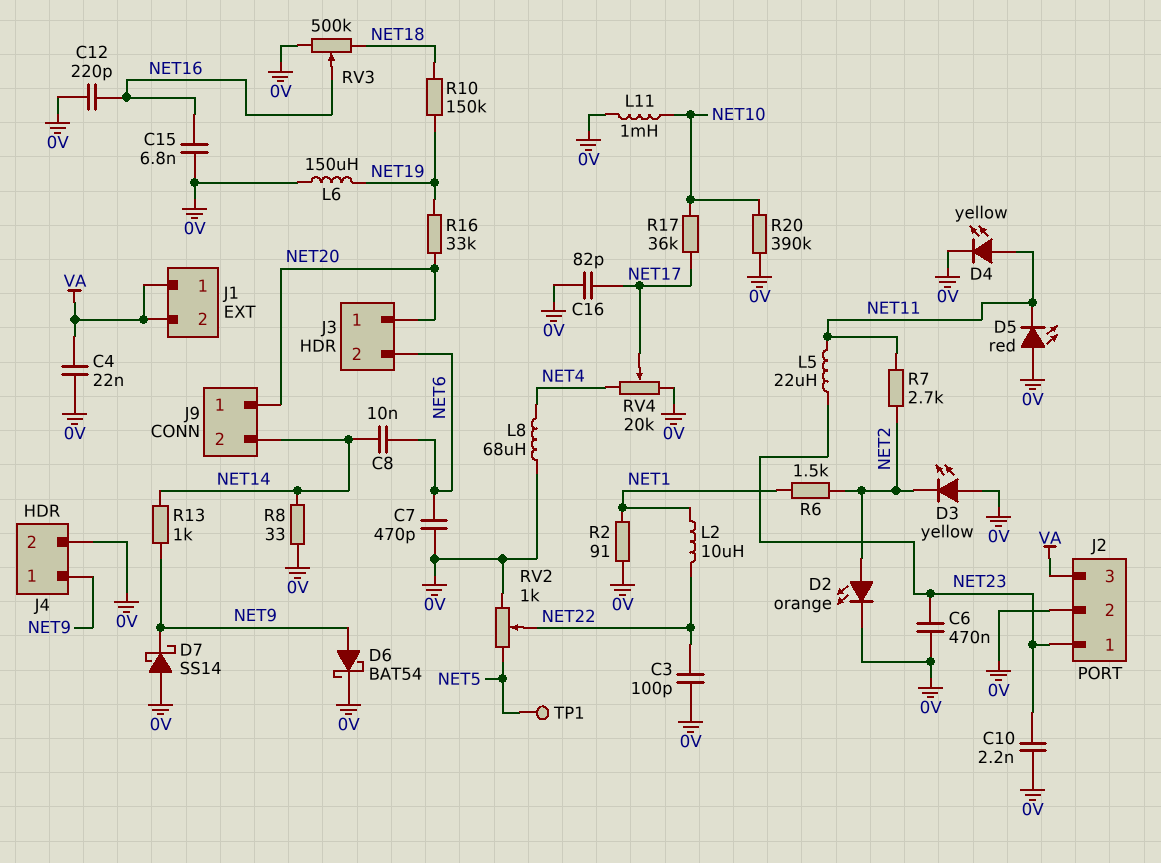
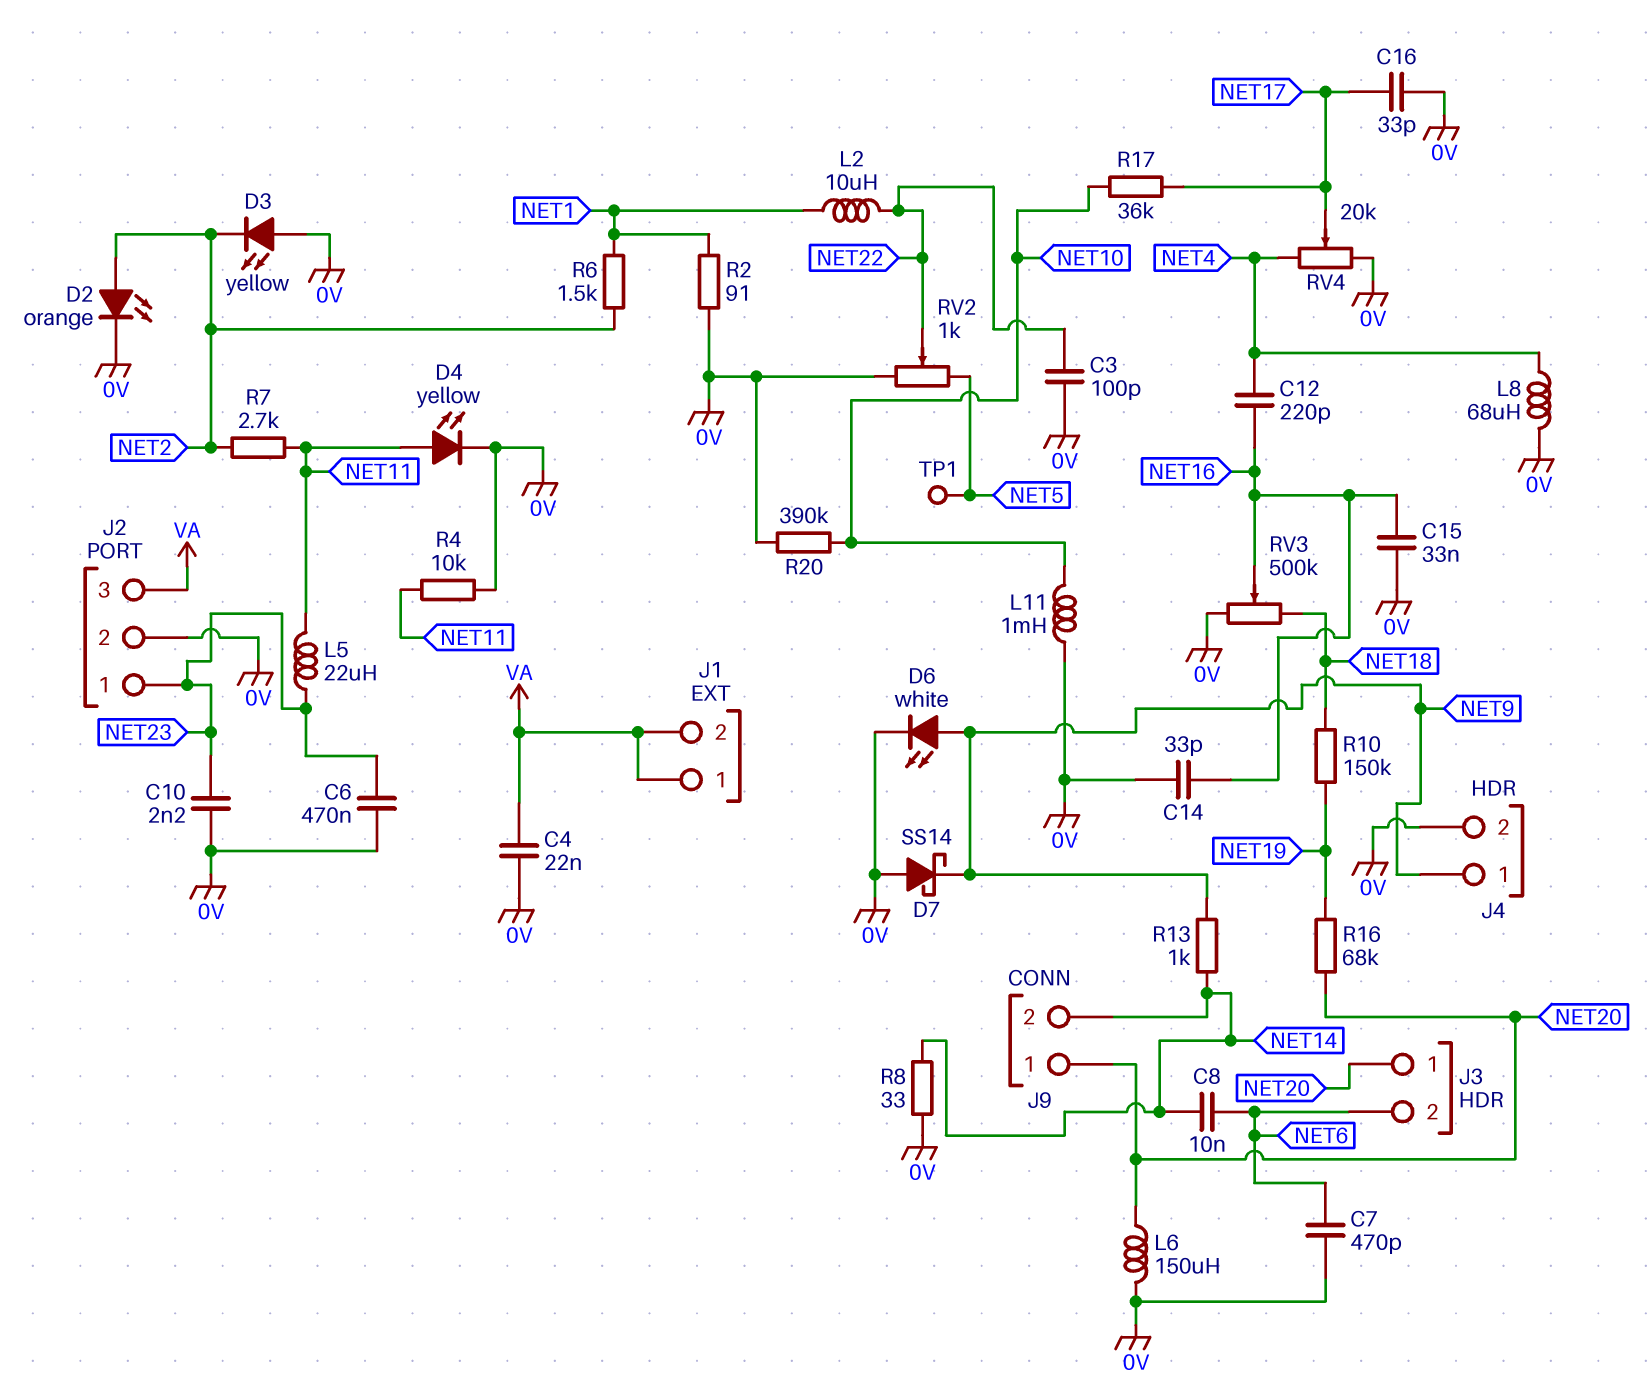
C12: 220pF (0V, NET16) -> 220pF (NET4, NET16)
C14: none -> 33pF (0V, NET16)
C15: 6.8nF (0V, NET16) -> 33nF (0V, NET16)
C16: 82pF (0V, NET17) -> 33pF (0V, NET17)
D5: LED red (A 0V, K NET11) -> none
D6: schottky BAT54 (A NET9, K 0V) -> LED white (A NET9, K 0V)
L6: 150uH (0V, NET19) -> 150uH (0V, NET20)
R4: none -> 10k (0V, NET11)
R16: 33k (NET19, NET20) -> 68k (NET19, NET20)

